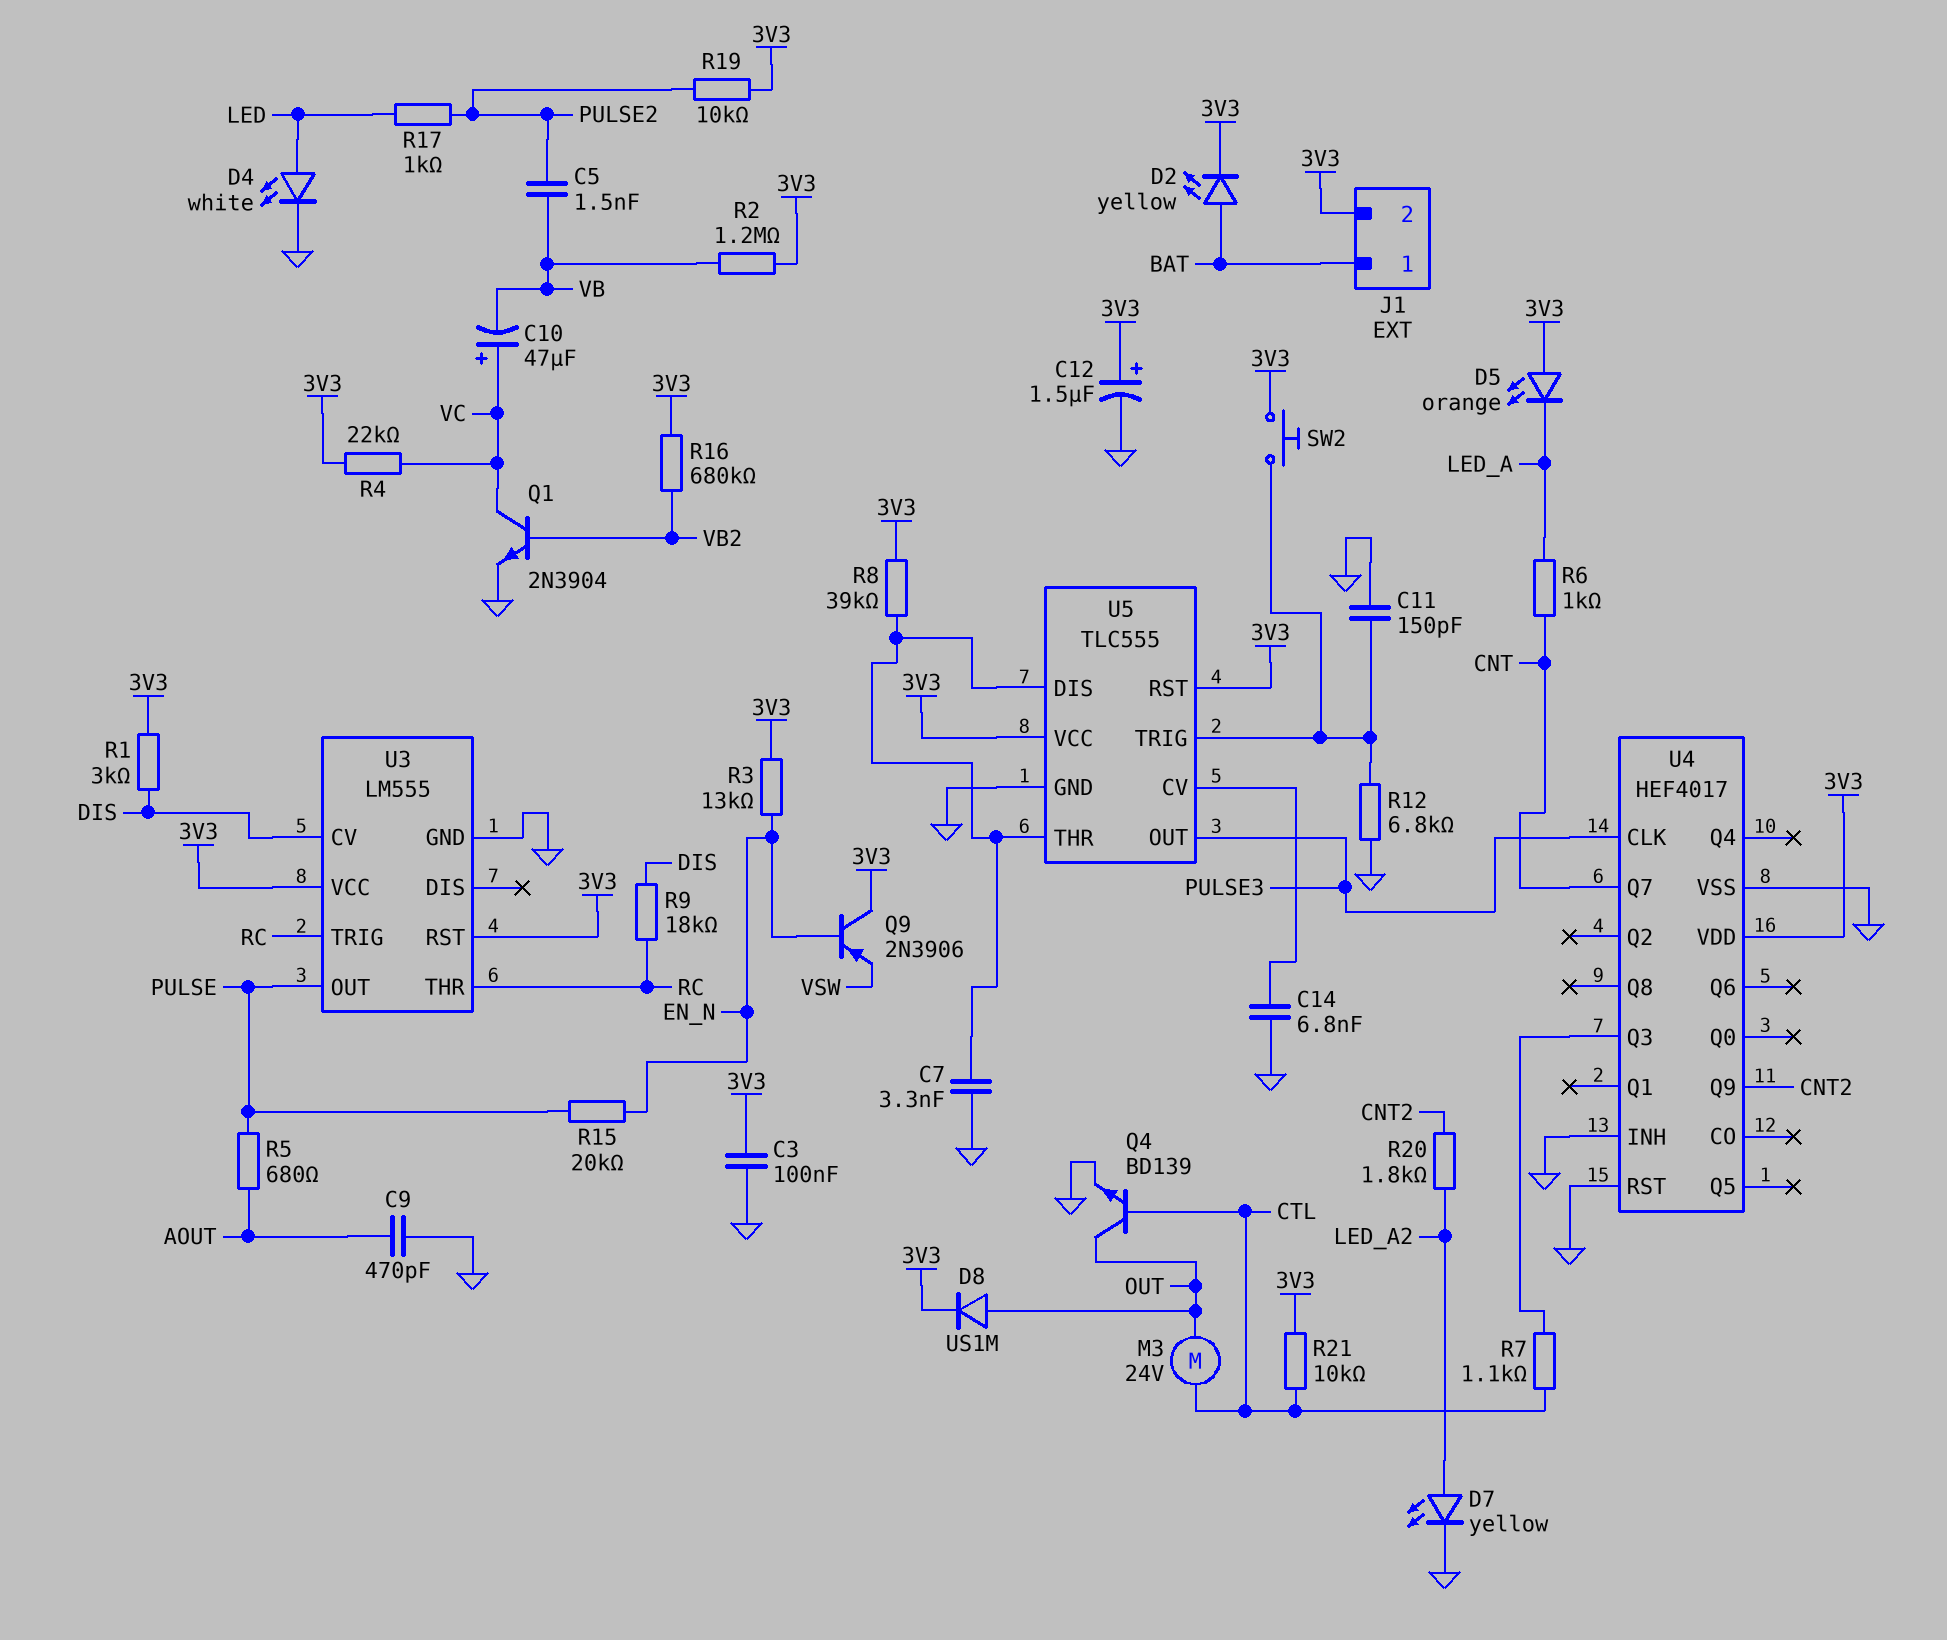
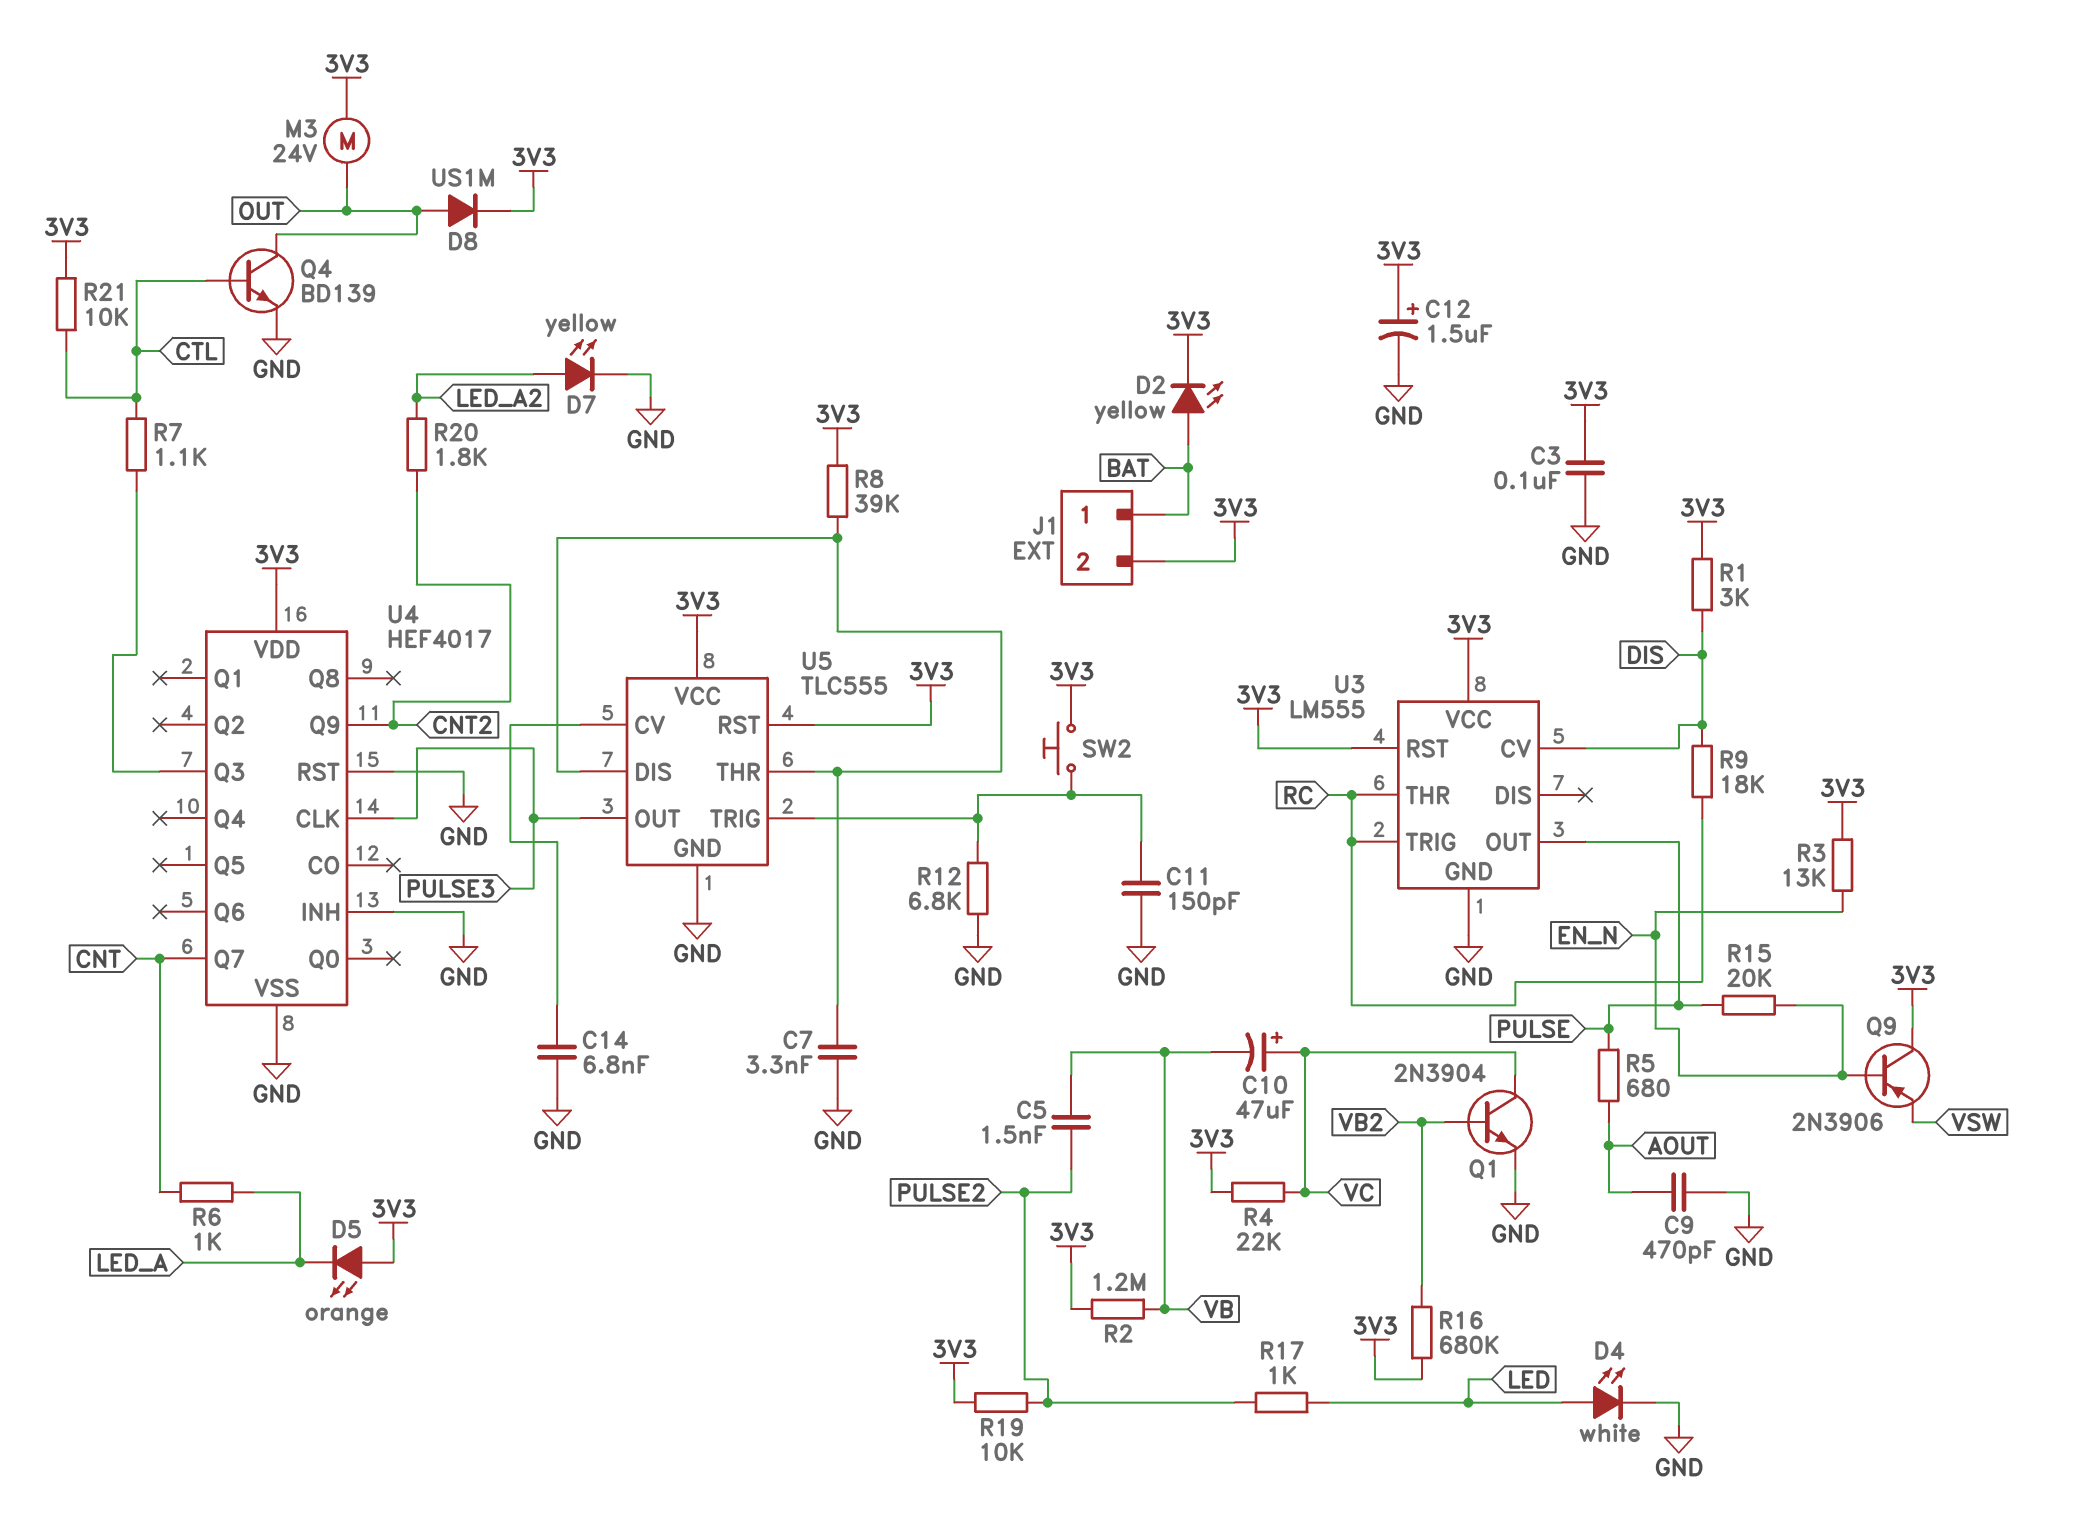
M3: motor 24V (CTL, OUT) -> motor 24V (3V3, OUT)

